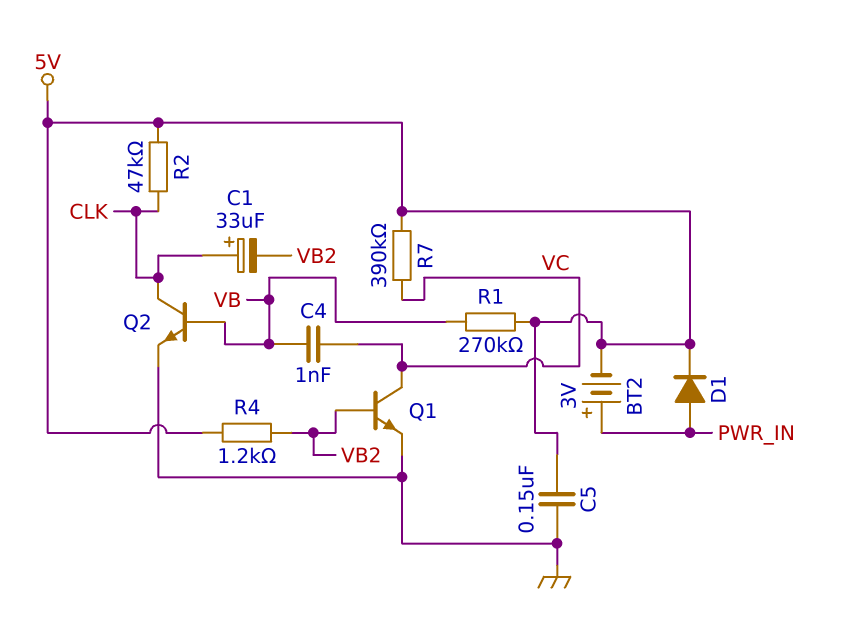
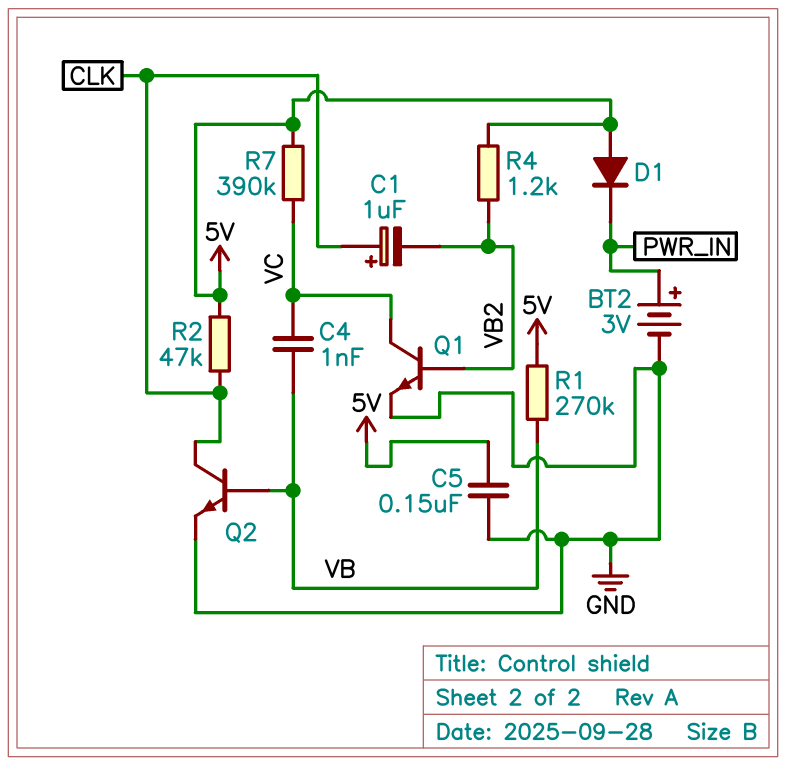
BT2: 3V (plus PWR_IN, minus 5V) -> 3V (plus PWR_IN, minus GND)
C1: 33uF (plus CLK, minus VB2) -> 1uF (plus CLK, minus VB2)
D1: diode (A PWR_IN, K 5V) -> diode (A 5V, K PWR_IN)

